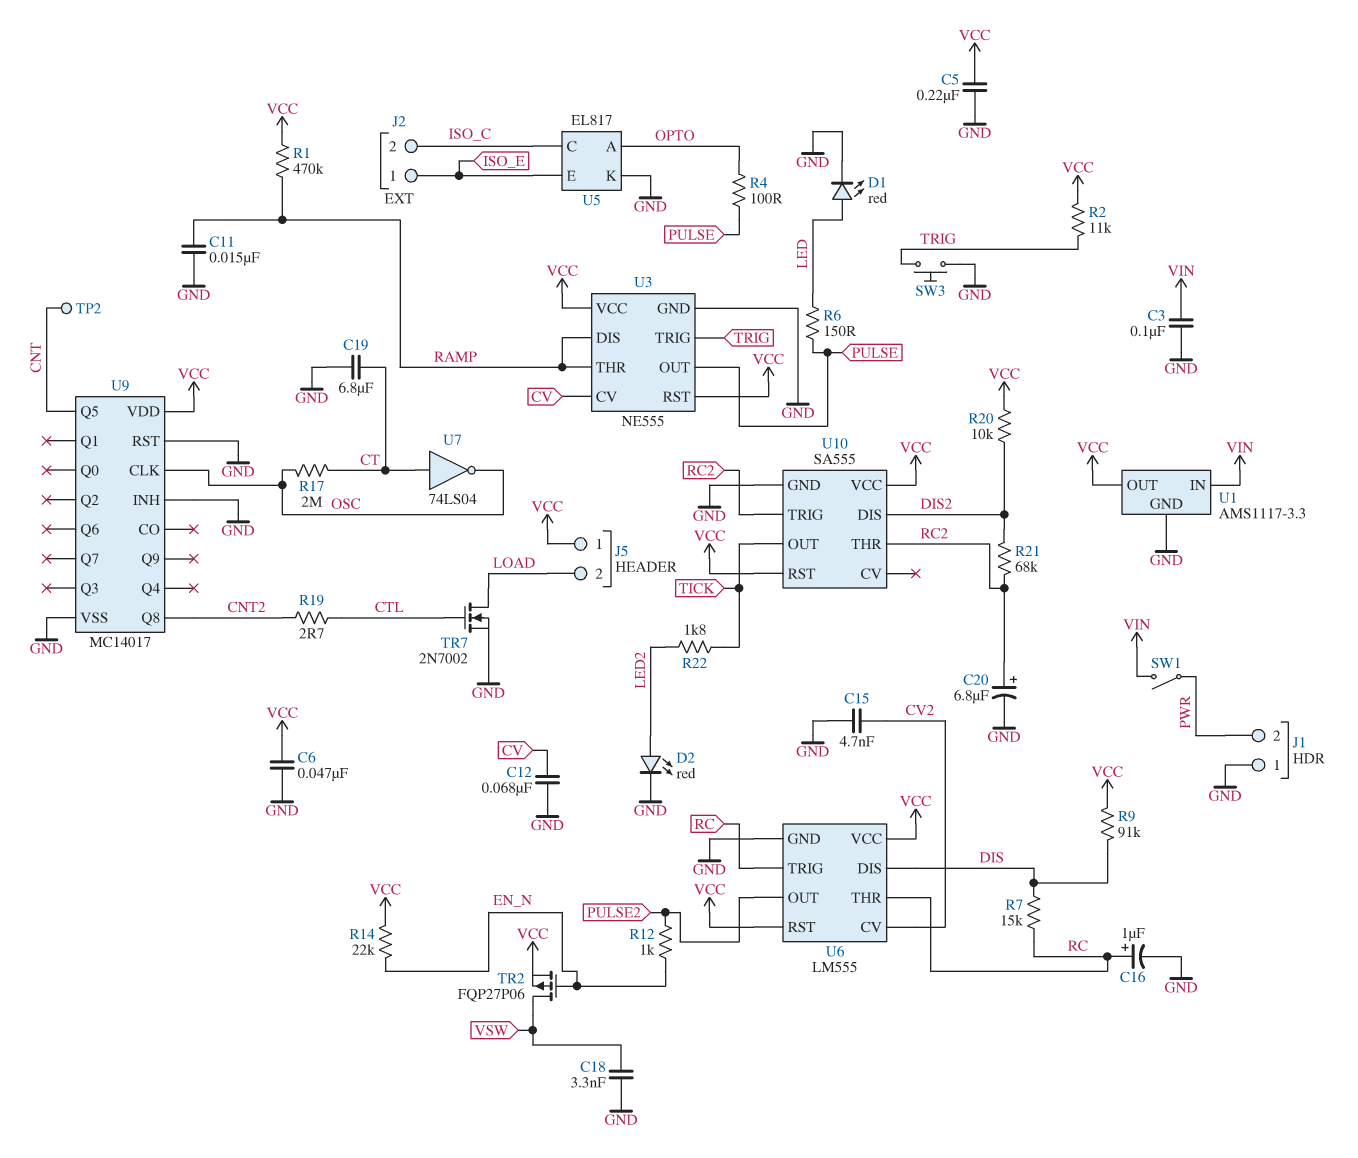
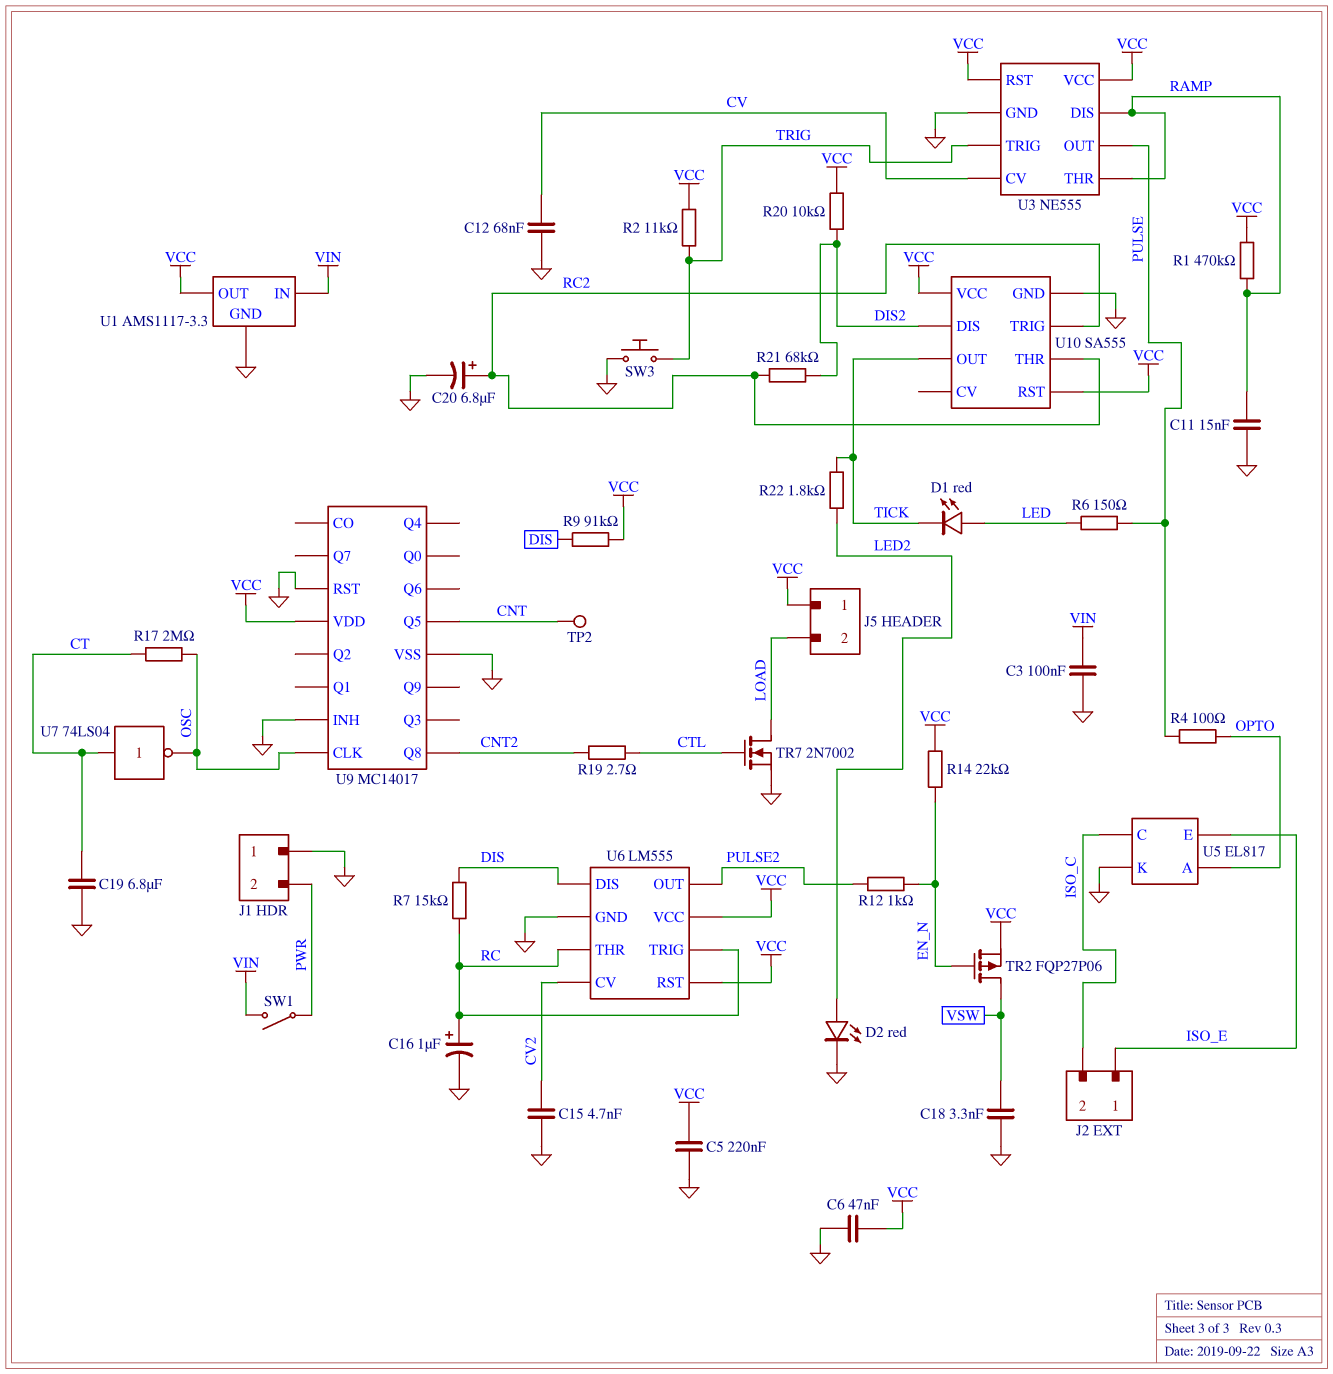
D1: LED red (A LED, K GND) -> LED red (A LED, K TICK)

